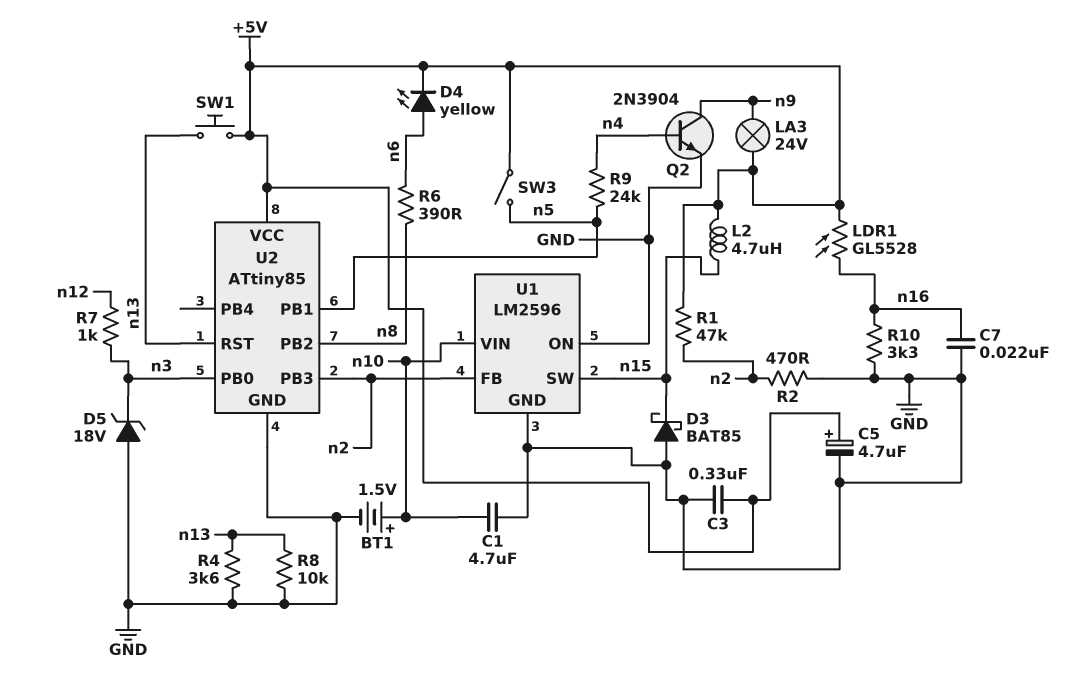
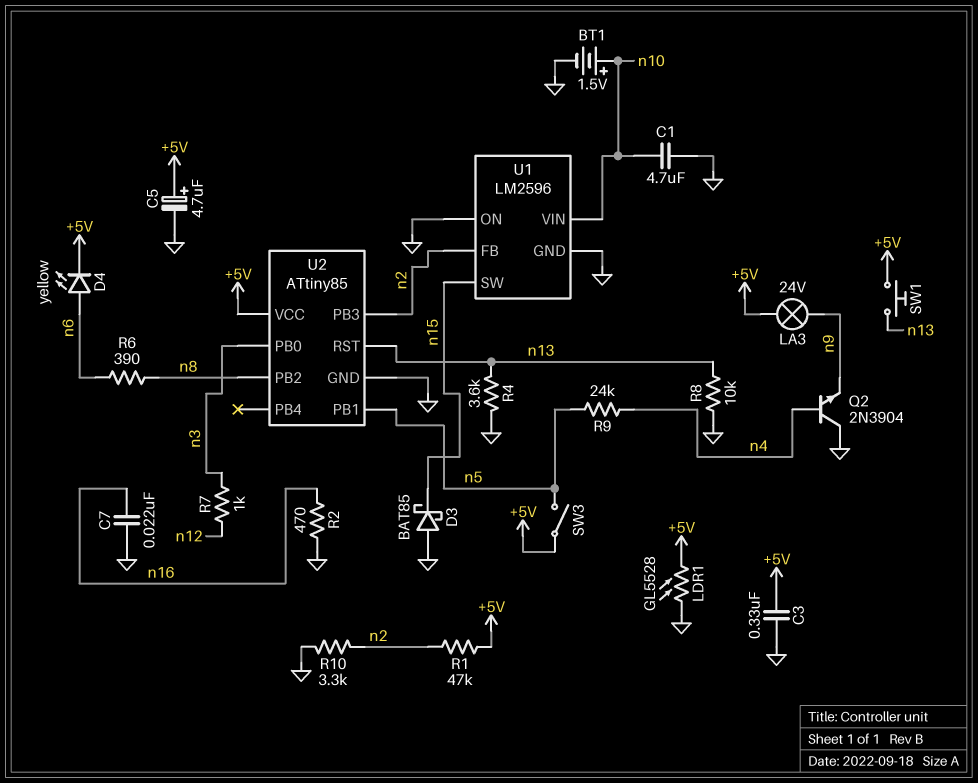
D5: zener 18V (A GND, K n3) -> none
L2: 4.7uH (+5V, n15) -> none
LDR1: GL5528 (+5V, n16) -> GL5528 (+5V, GND)
Q2: NPN 2N3904 (B n4, C n9, E GND) -> NPN 2N3904 (B n4, C GND, E n9)
R2: 470 (GND, n2) -> 470 (GND, n16)
R10: 3.3k (GND, n16) -> 3.3k (GND, n2)

